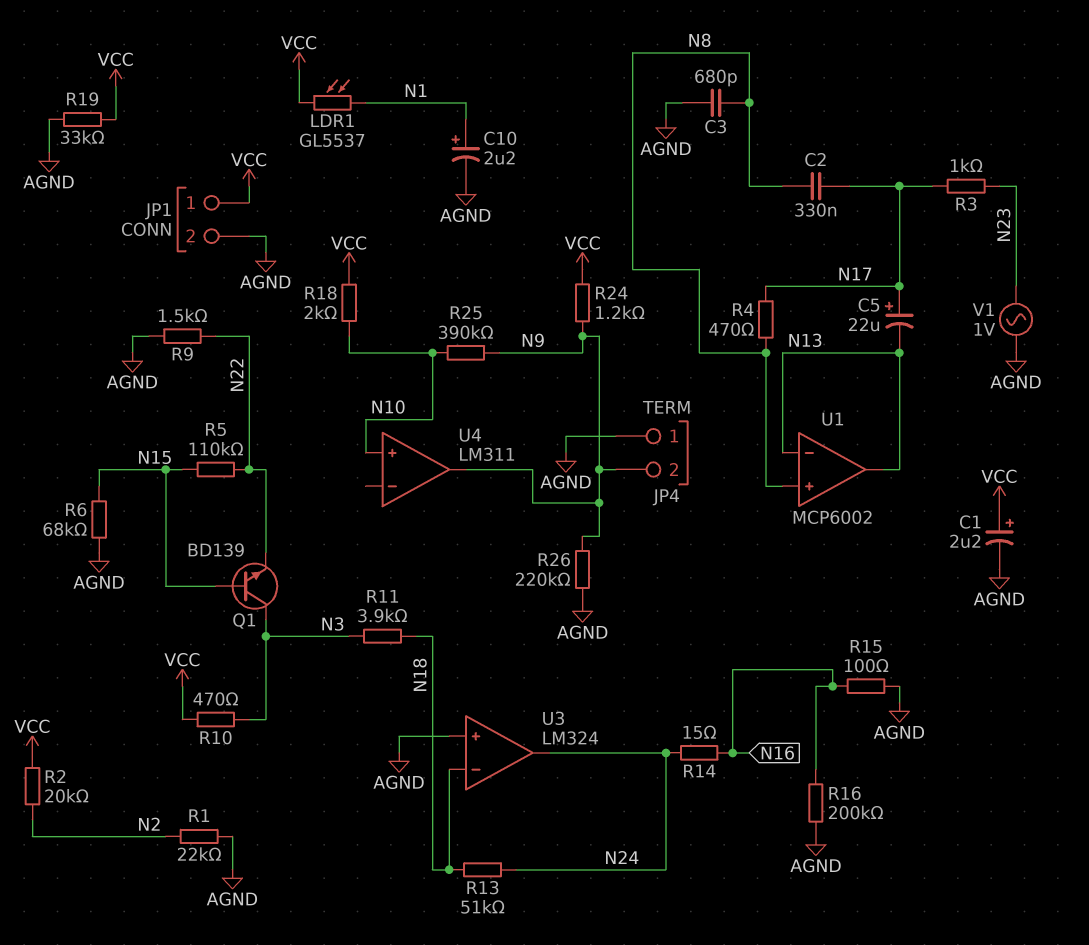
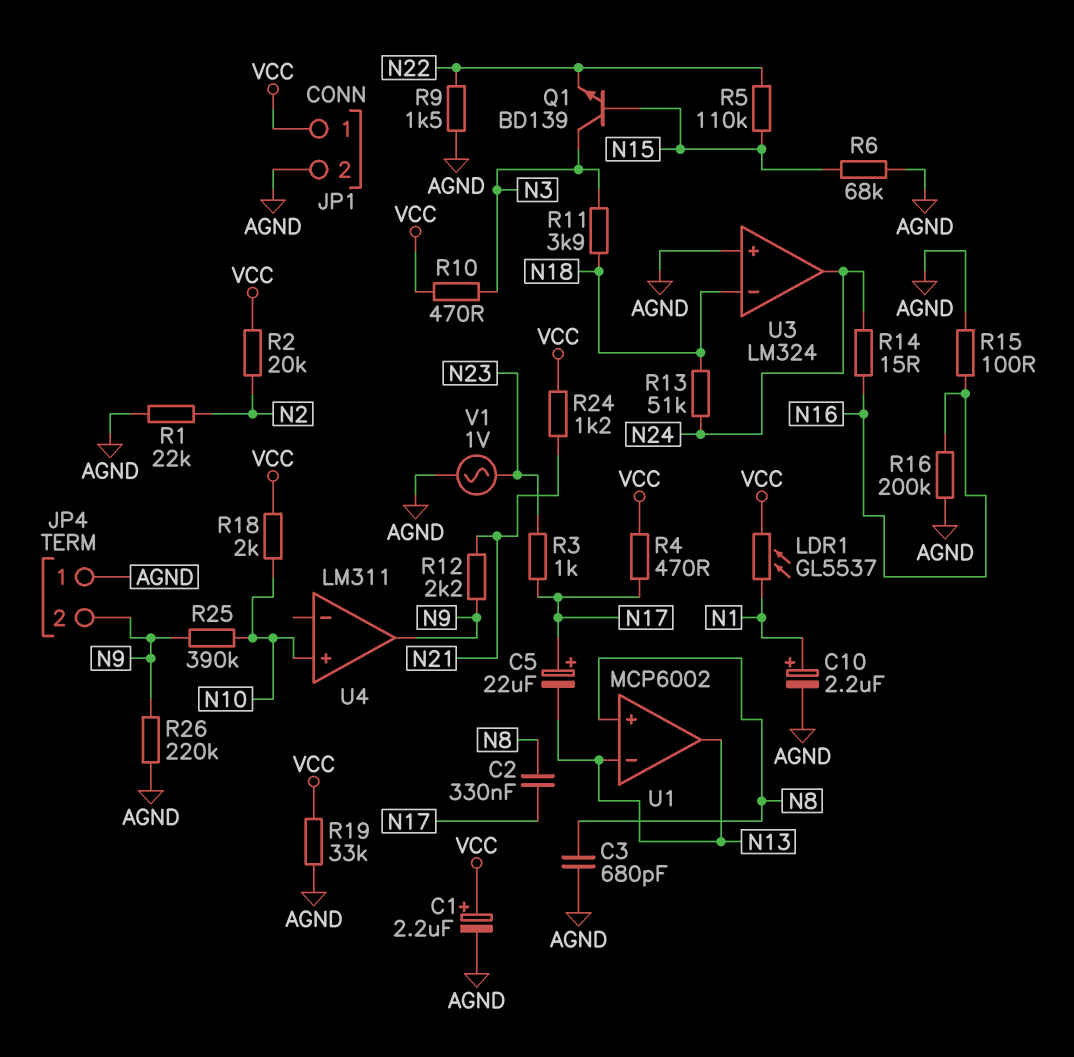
R4: 470 (N8, N17) -> 470 (N17, VCC)
R12: none -> 2.2k (N9, N21)
R24: 1.2k (N9, VCC) -> 1.2k (N21, VCC)

